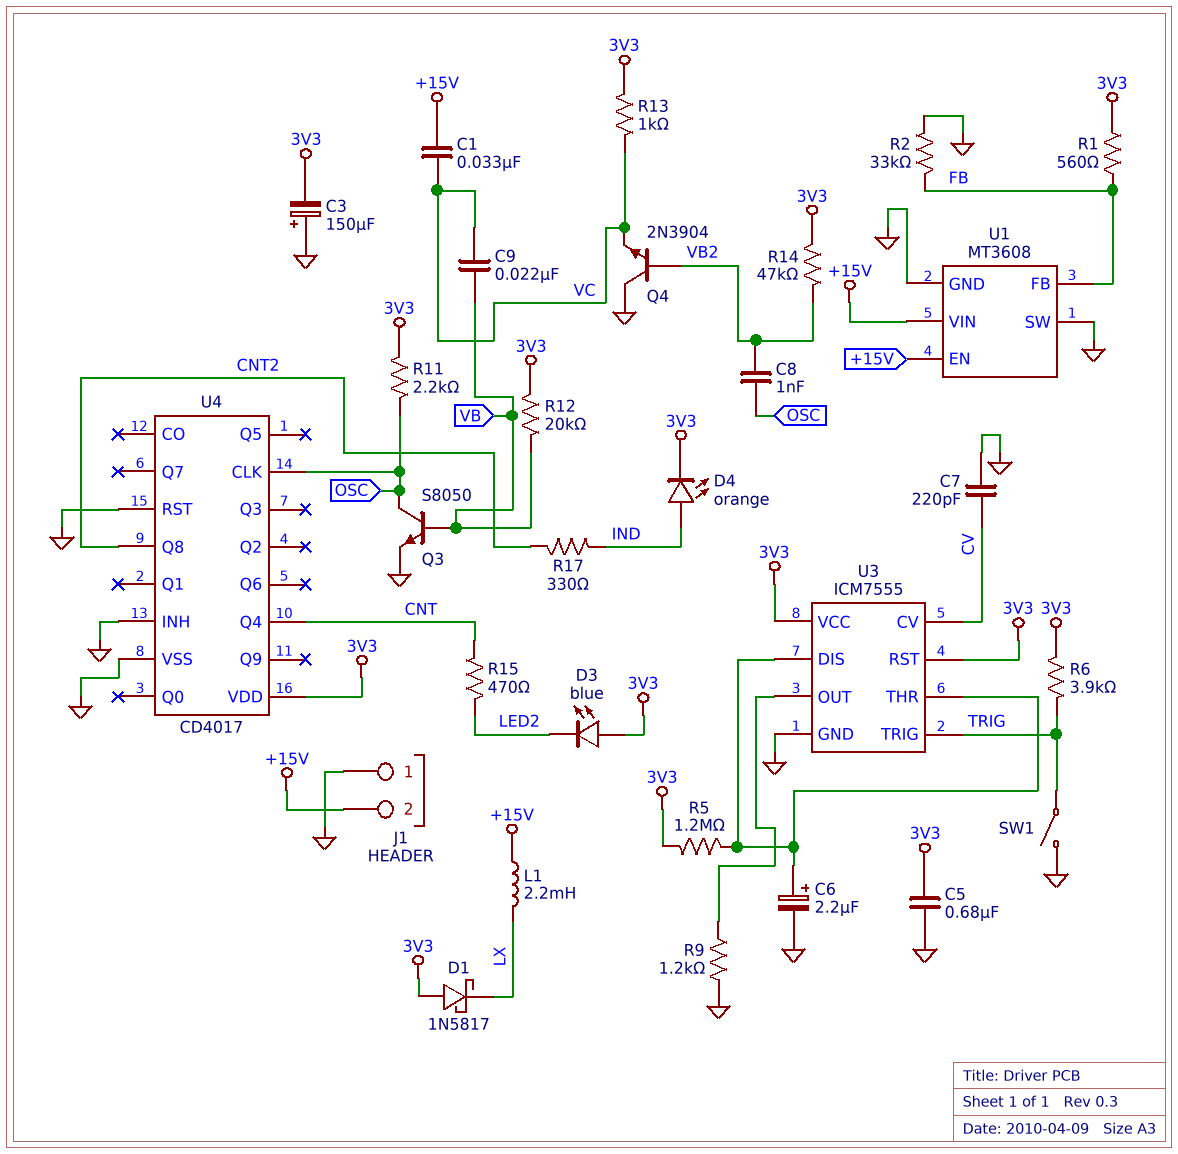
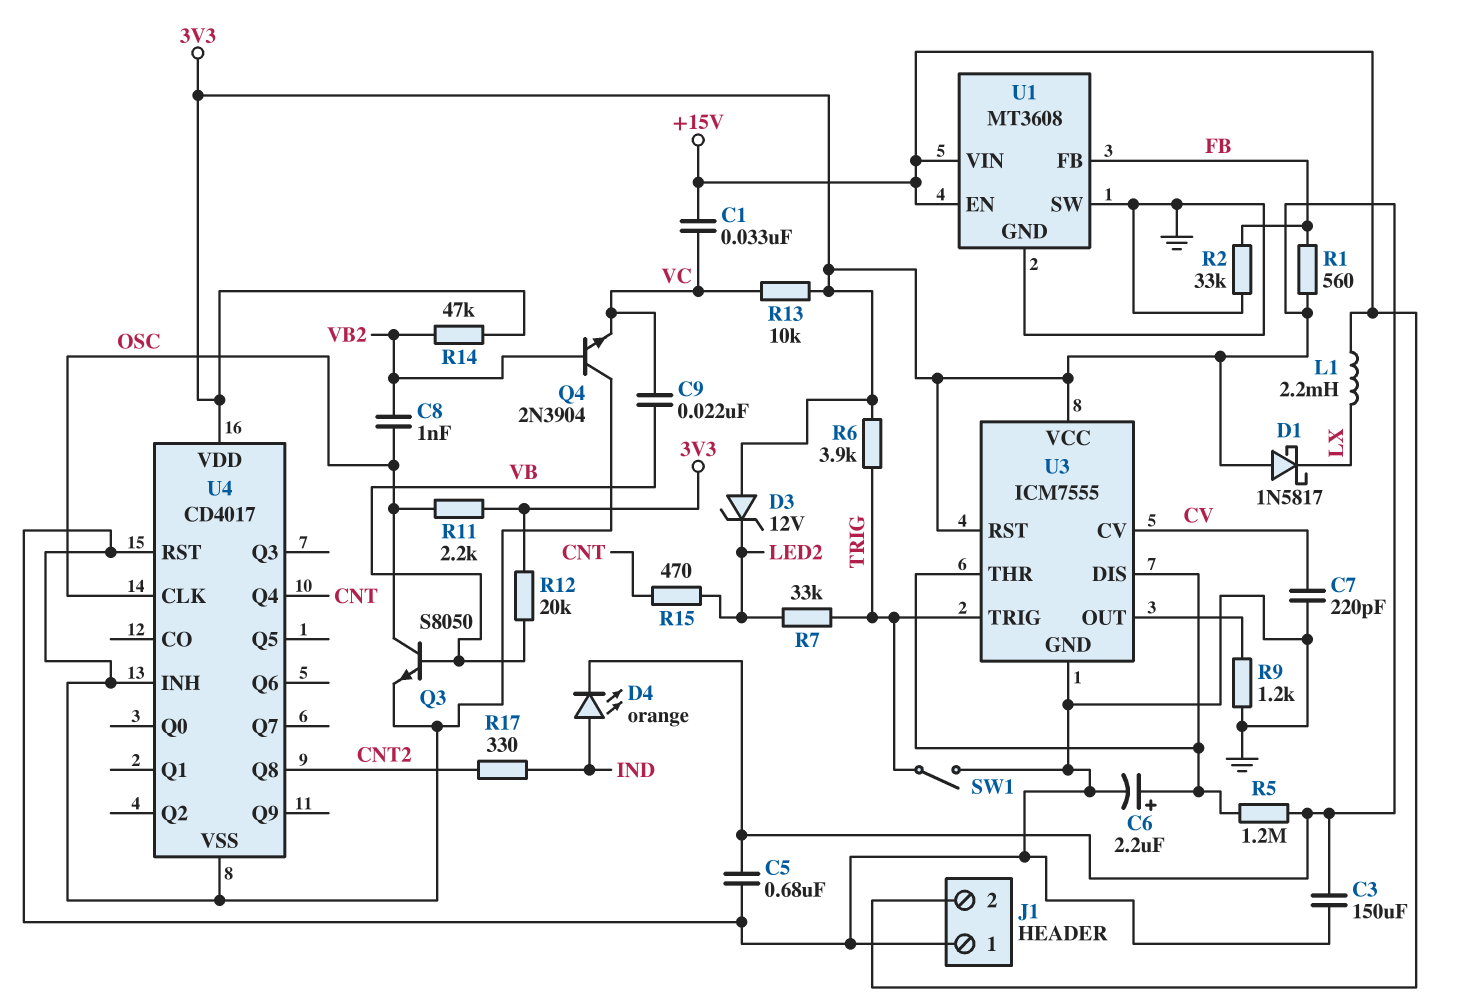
C3: 150uF (plus GND, minus 3V3) -> 150uF (3V3, GND)
D3: LED blue (A 3V3, K LED2) -> zener 12V (A 3V3, K LED2)
R7: none -> 33k (LED2, TRIG)
R13: 1k (3V3, VC) -> 10k (3V3, VC)

